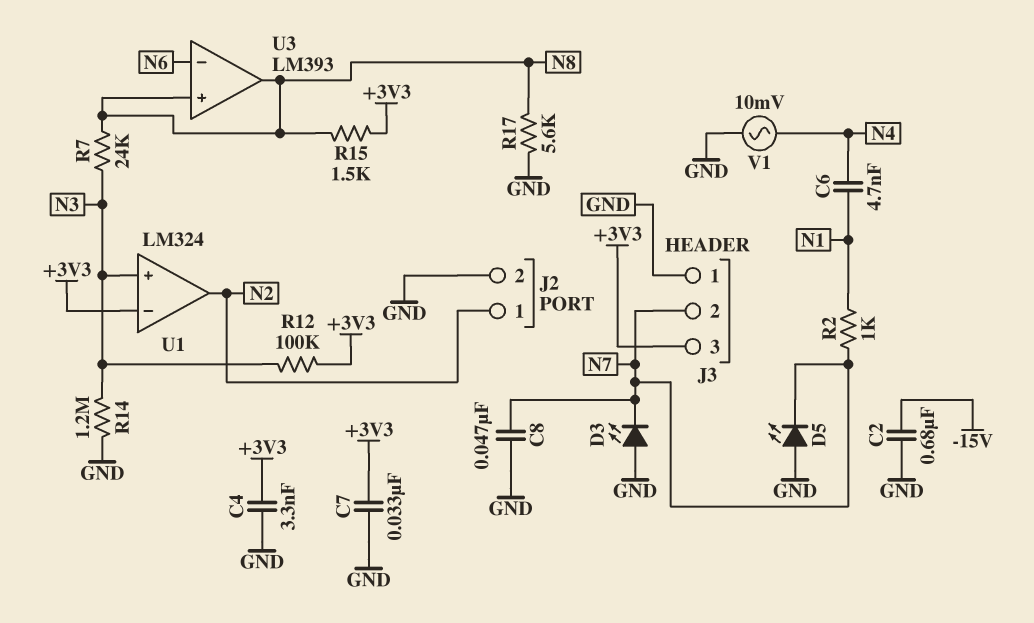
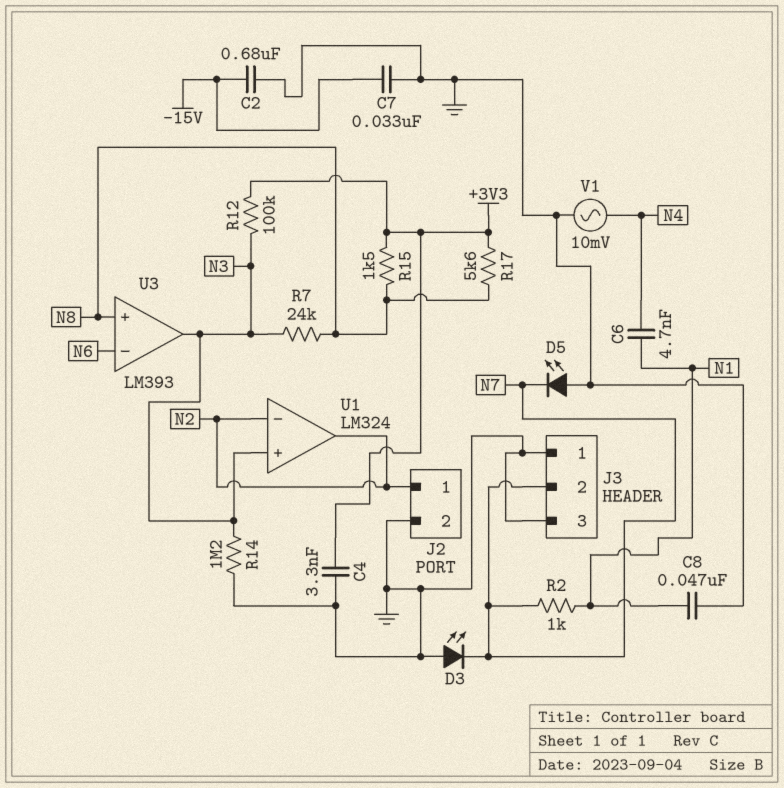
C7: 33nF (+3V3, GND) -> 33nF (-15V, GND)
C8: 47nF (GND, N7) -> 47nF (GND, N1)
J3 pin 3: +3V3 -> GND
R17: 5.6k (GND, N8) -> 5.6k (+3V3, N8)
U1 pin in-: +3V3 -> N2
U3 pin out: N8 -> N3

